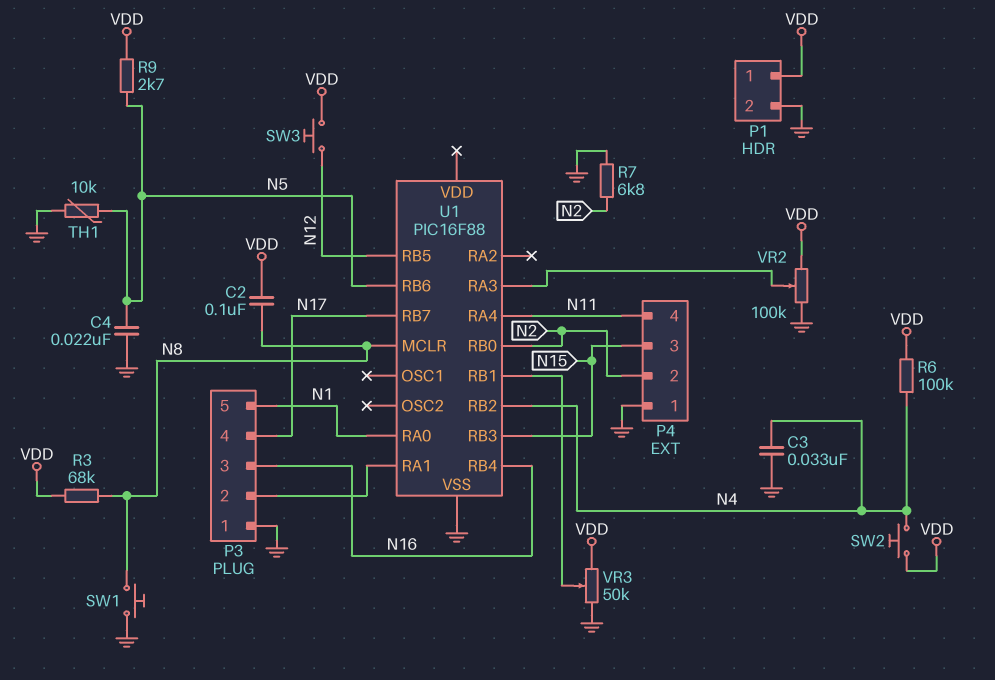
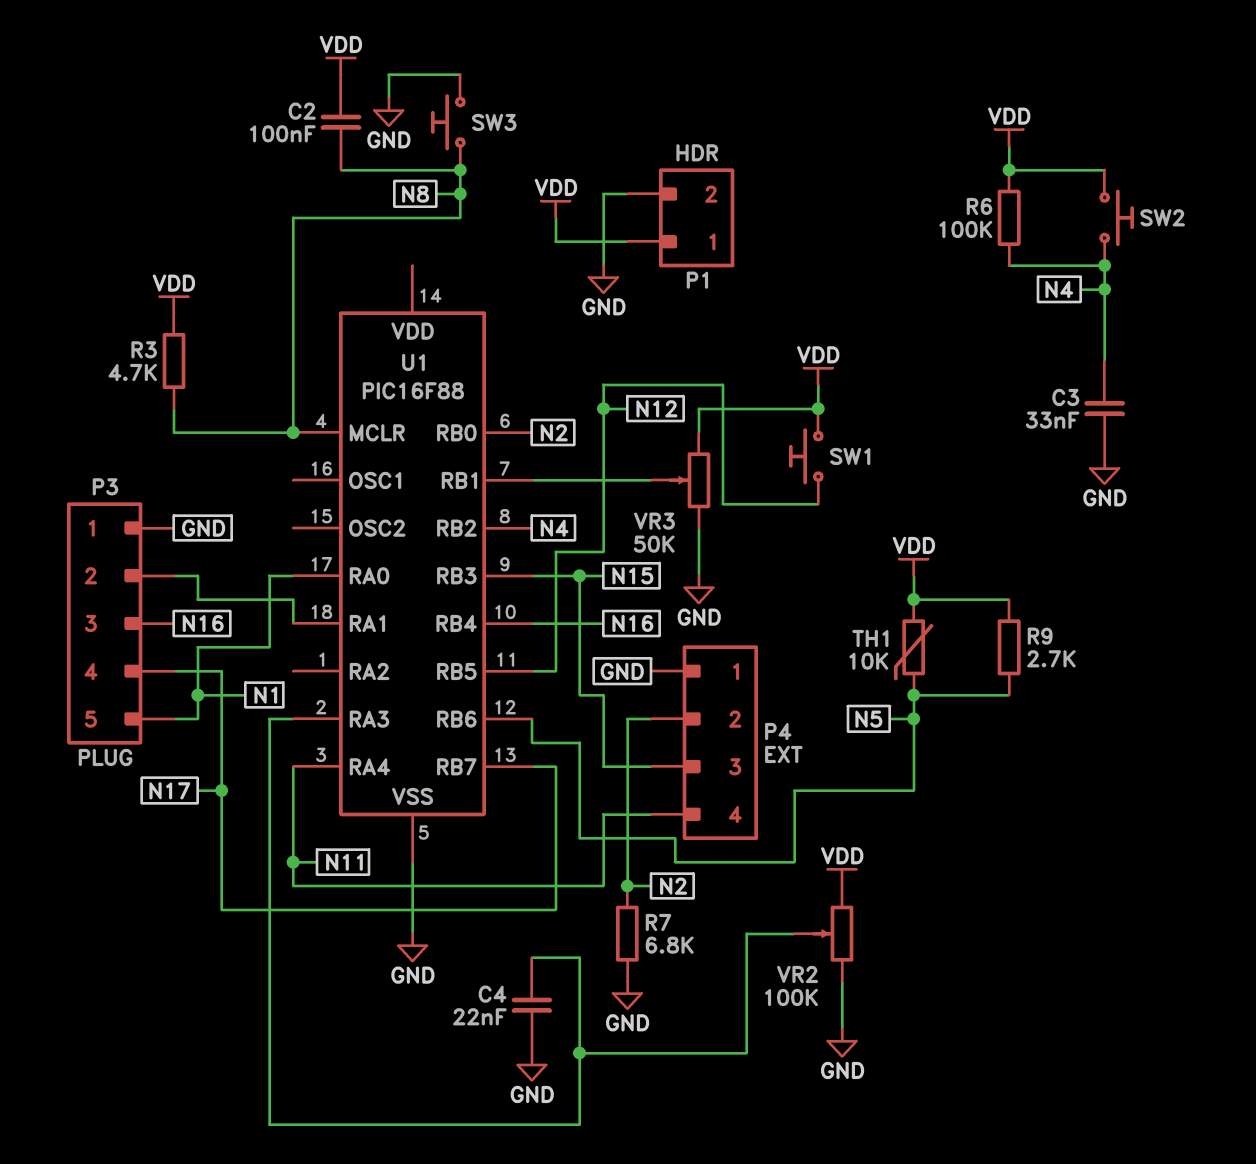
C4: 22nF (GND, N5) -> 22nF (GND, U1/RA3)
R3: 68k (N8, VDD) -> 4.7k (N8, VDD)
SW1: button (GND, N8) -> button (N12, VDD)
SW3: button (N12, VDD) -> button (GND, N8)
TH1: 10k (GND, N5) -> 10k (N5, VDD)

